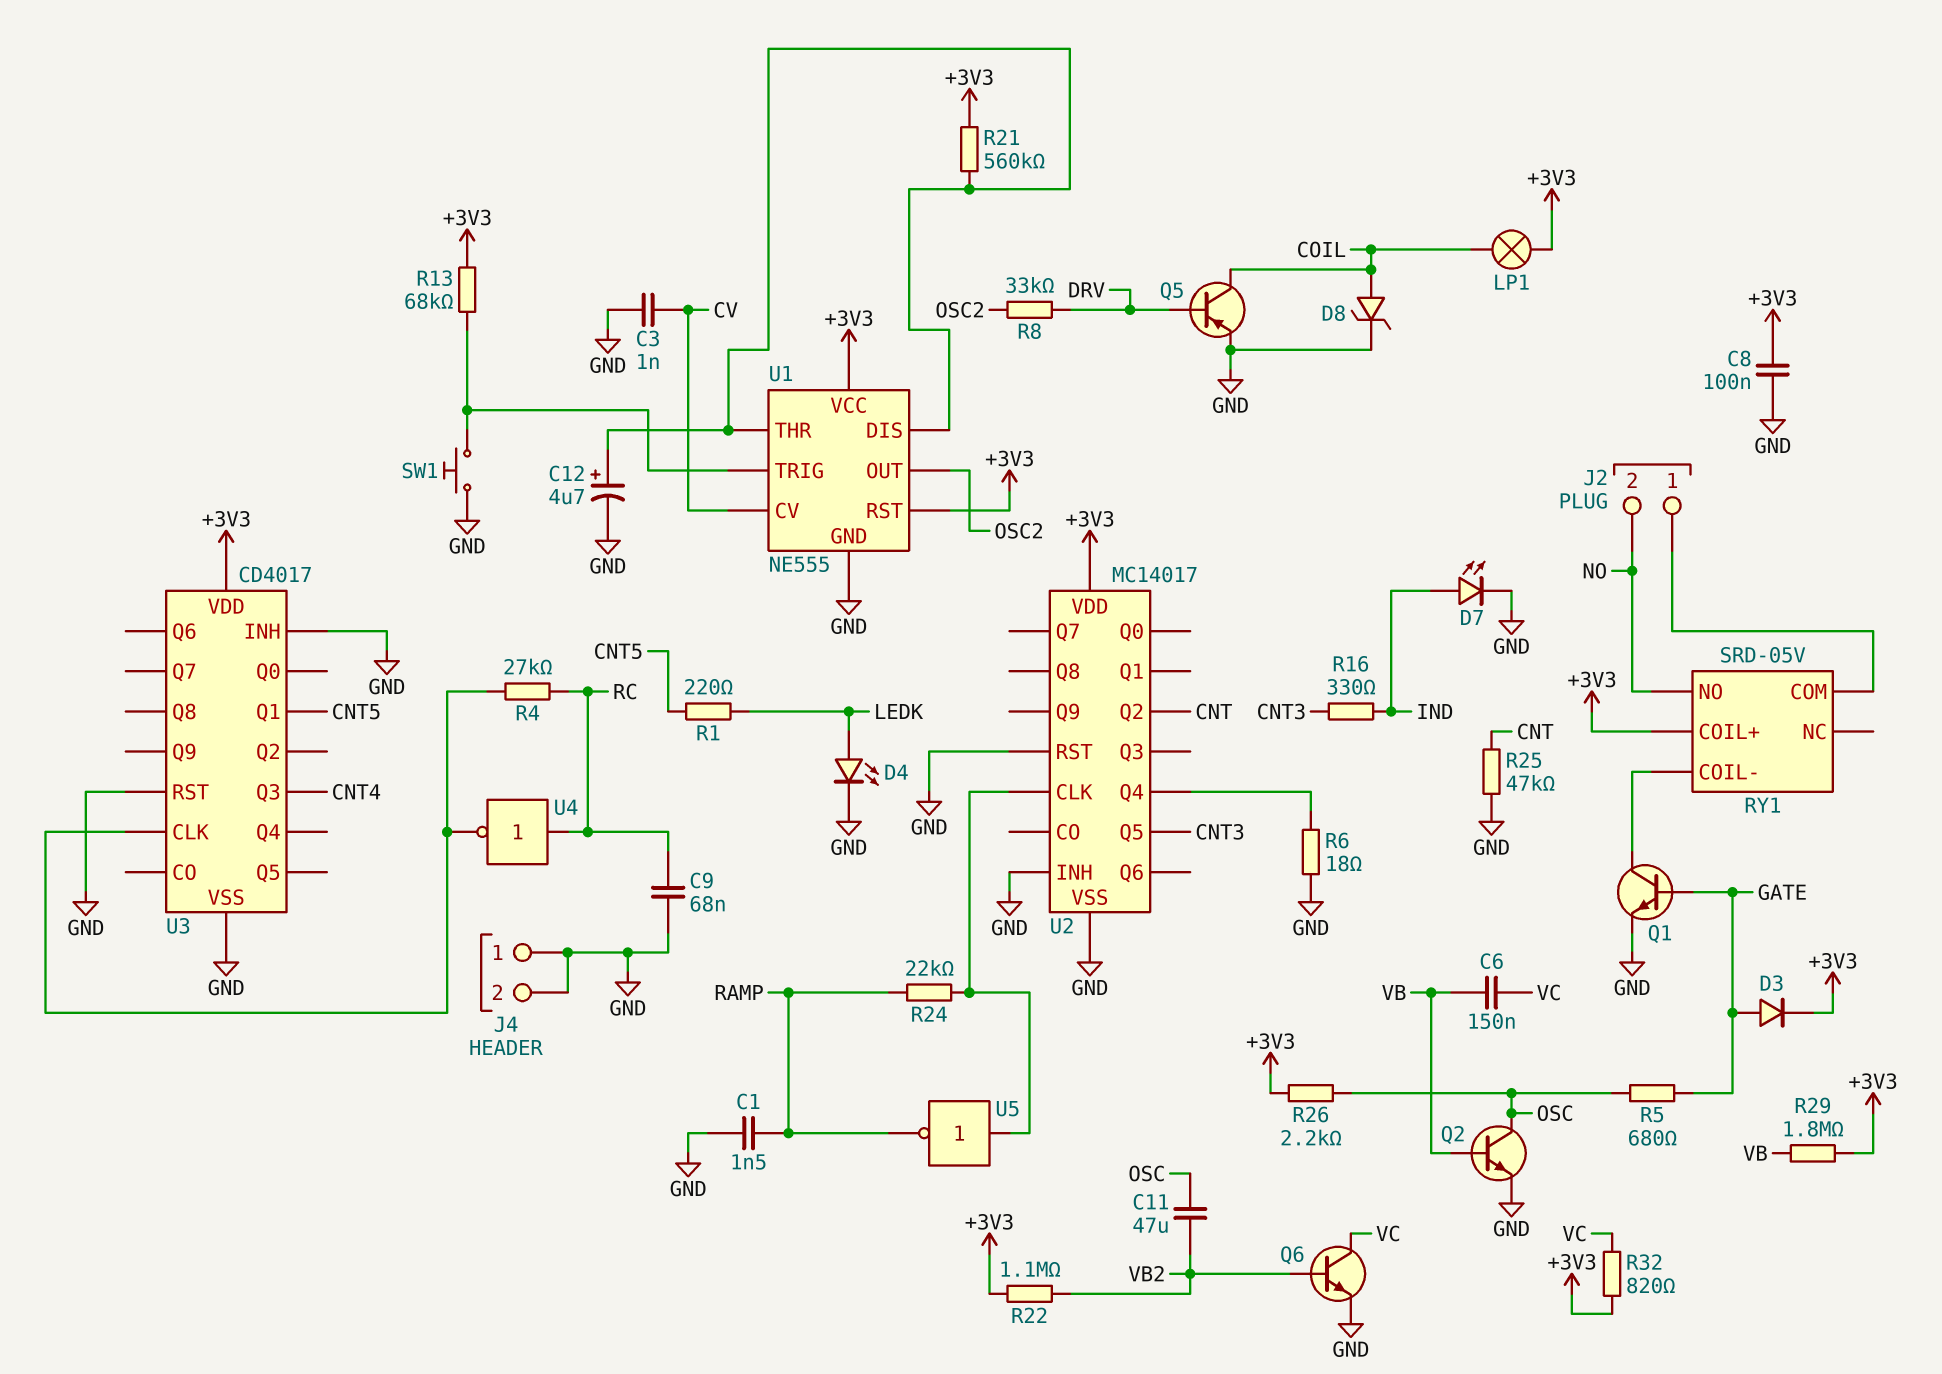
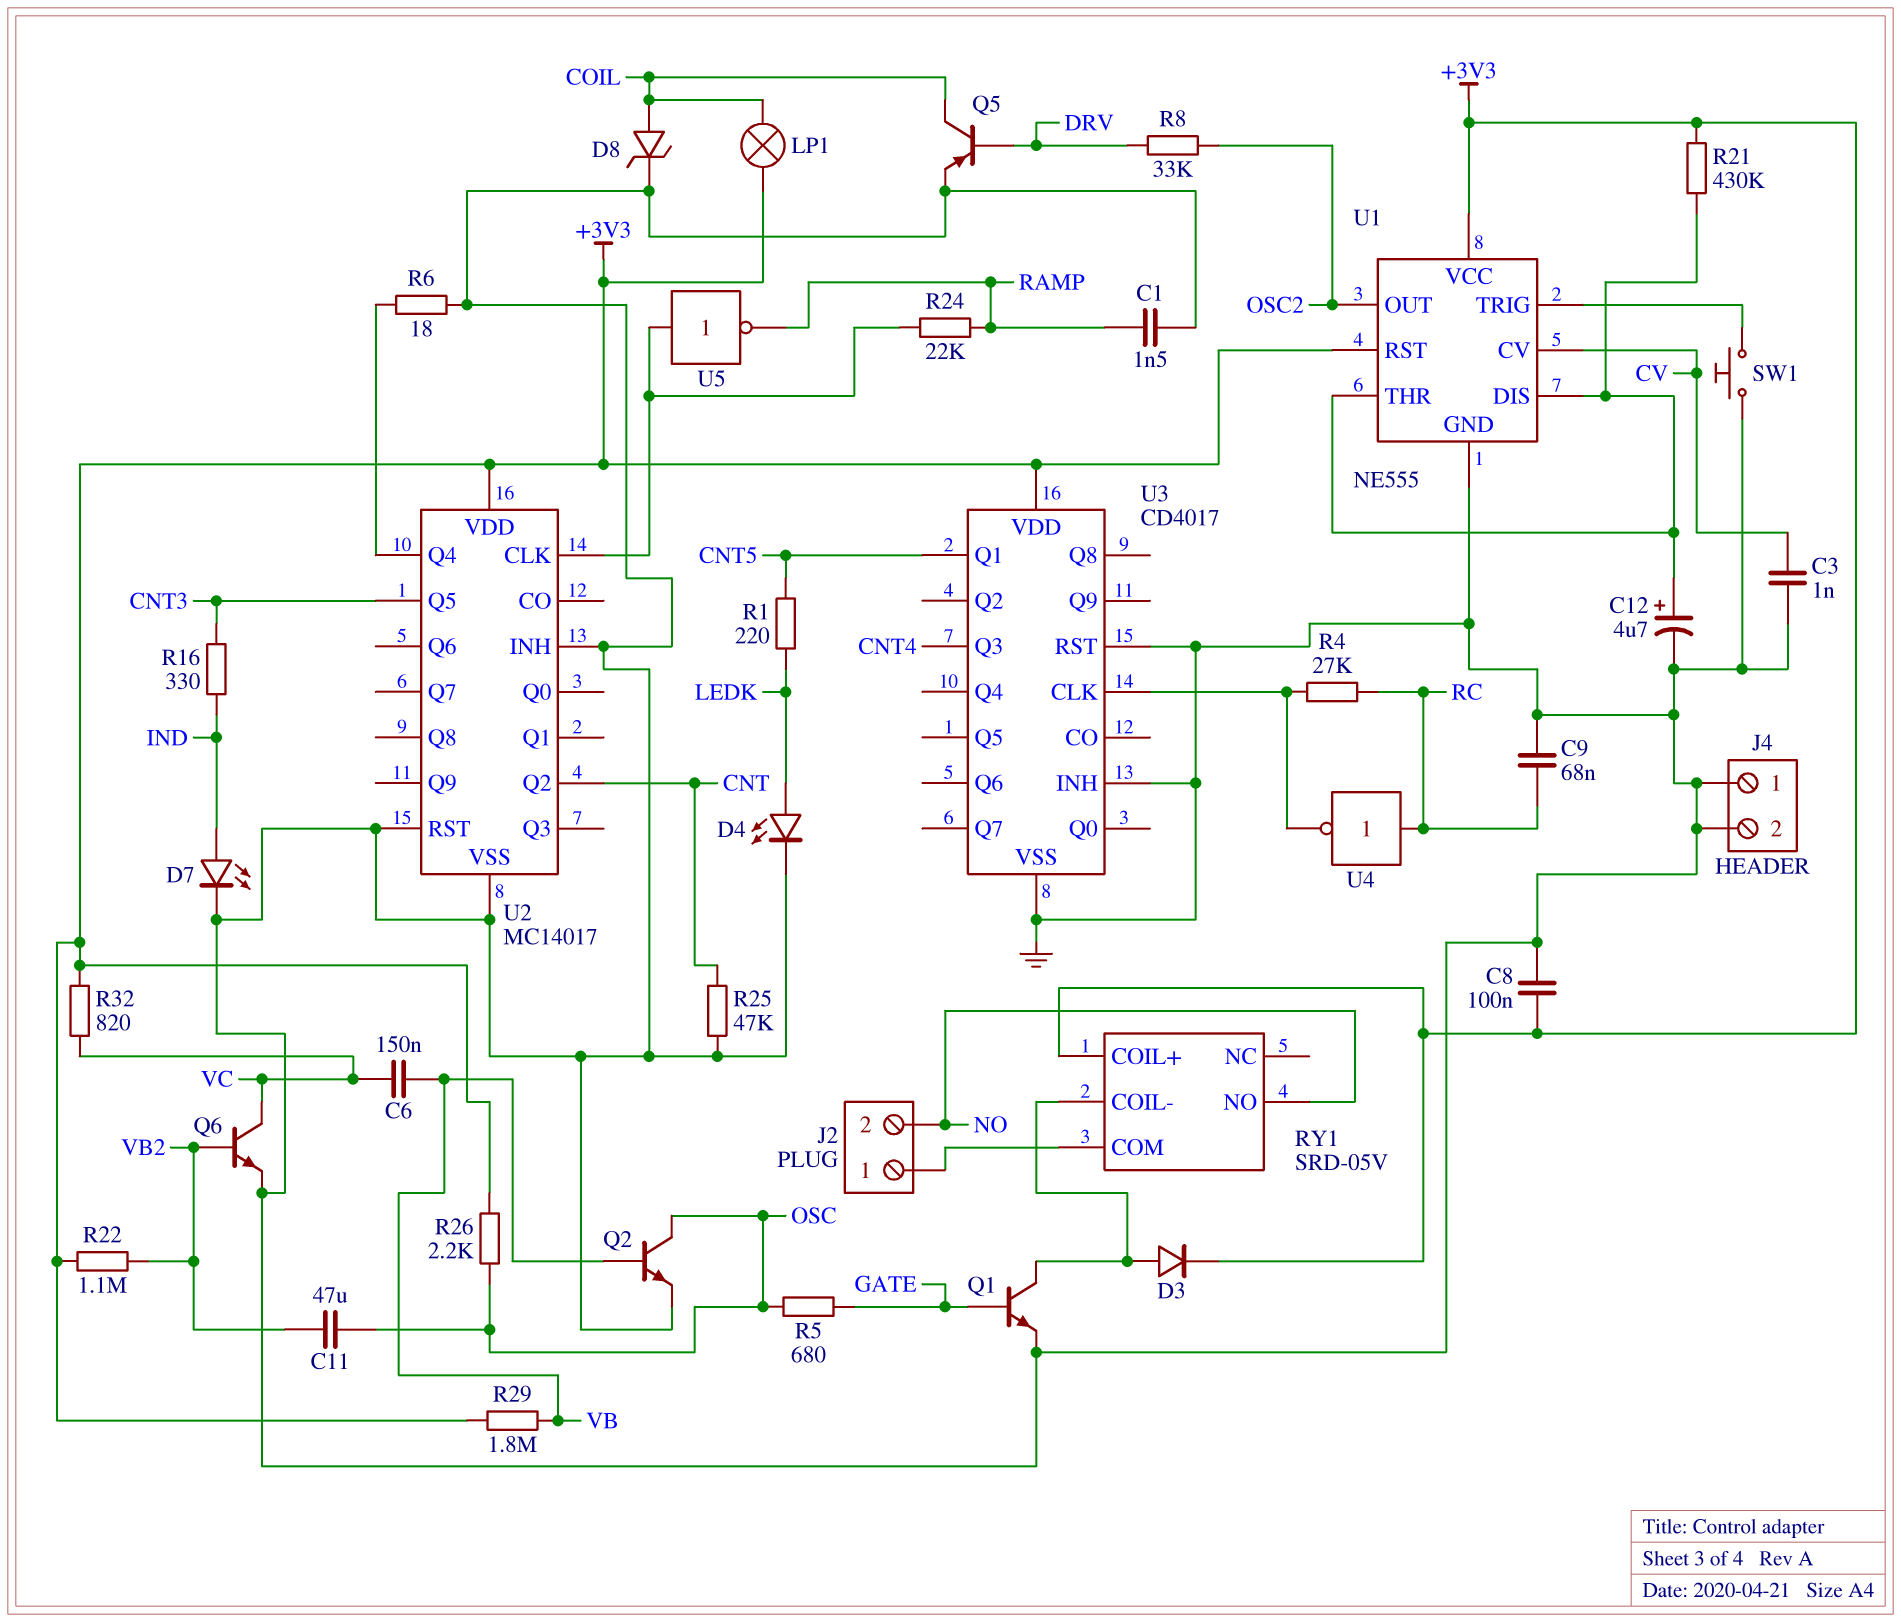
D3: diode (A GATE, K +3V3) -> diode (A RY1/COIL-, K +3V3)
R13: 68k (+3V3, U1/TRIG) -> none
R21: 560k (+3V3, U1/DIS) -> 430k (+3V3, U1/DIS)

